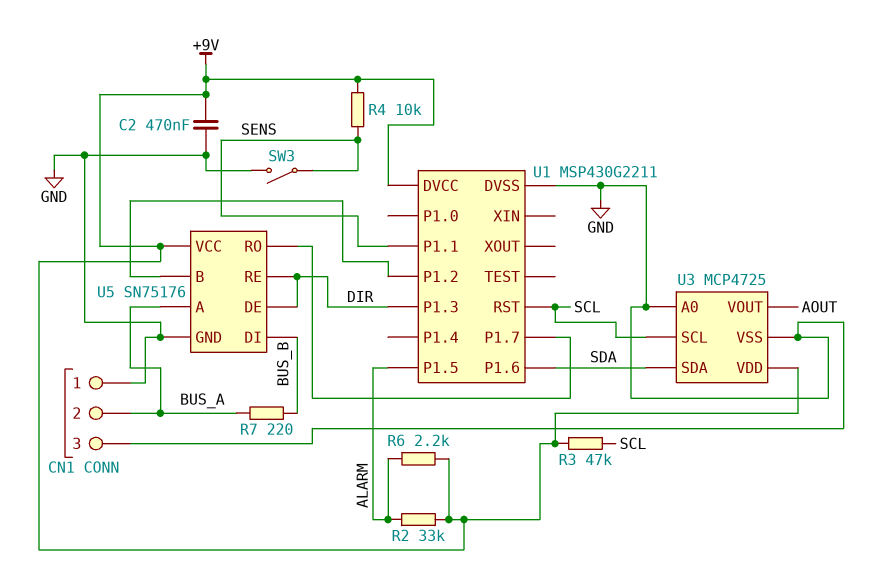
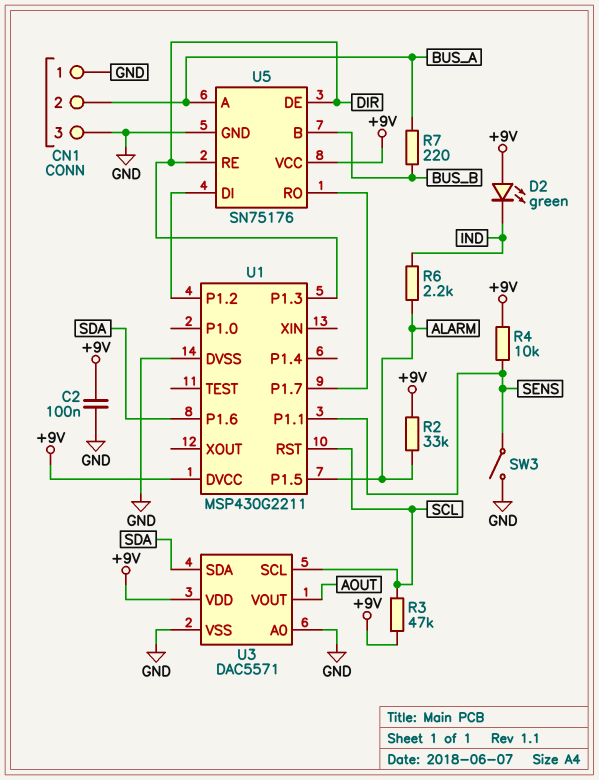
C2: 470nF (+9V, GND) -> 100nF (+9V, GND)
D2: none -> LED green (A +9V, K IND)
R6: 2.2k (+9V, ALARM) -> 2.2k (ALARM, IND)
U3: MCP4725 -> DAC5571
U5 pin B: U1/P1.2 -> BUS_B
U5 pin DI: BUS_B -> U1/P1.2

